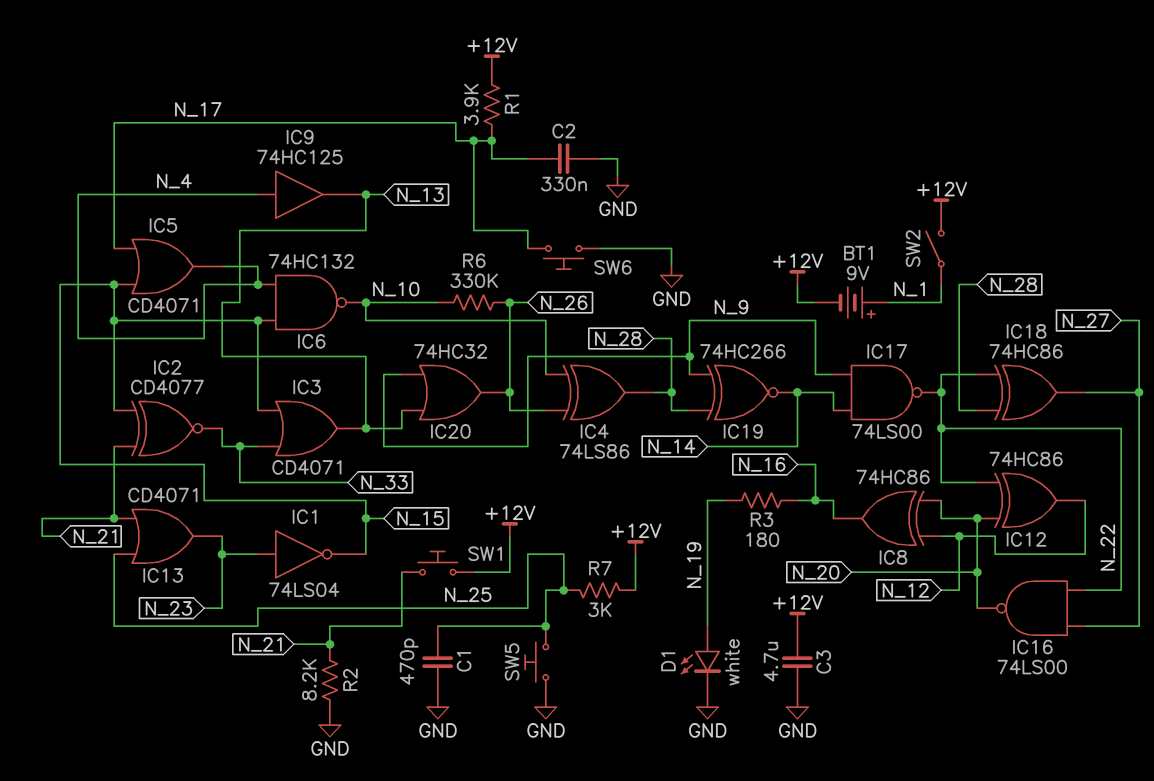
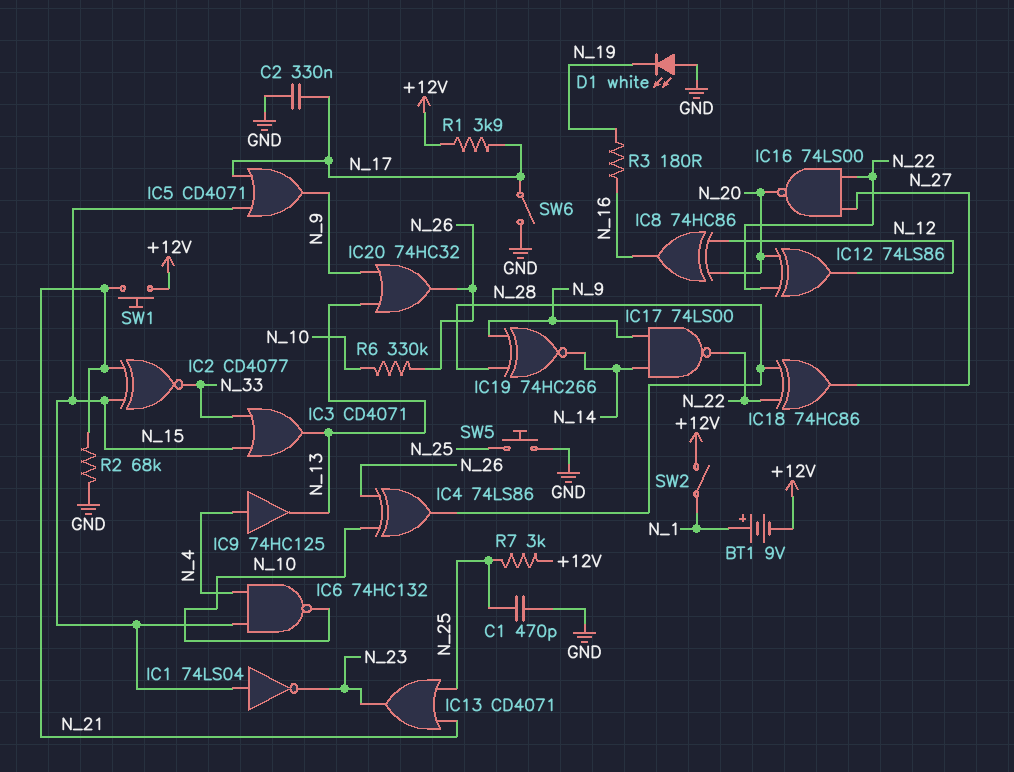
C3: 4.7uF (+12V, GND) -> none
D1: LED white (A N_19, K GND) -> LED white (A GND, K N_19)
IC1: NOT 74LS04 (in N_23, out N_15) -> NOT 74LS04 (in N_15, out N_23)
IC5: OR CD4071 (in N_15, in N_17, out N_4) -> OR CD4071 (in N_15, in N_17, out N_9)
IC12: XOR 74HC86 (in N_20, in N_22, out N_12) -> XOR 74LS86 (in N_20, in N_22, out N_12)
R2: 8.2k (GND, N_21) -> 68k (GND, N_21)
SW6: button (GND, N_17) -> switch (GND, N_17)

